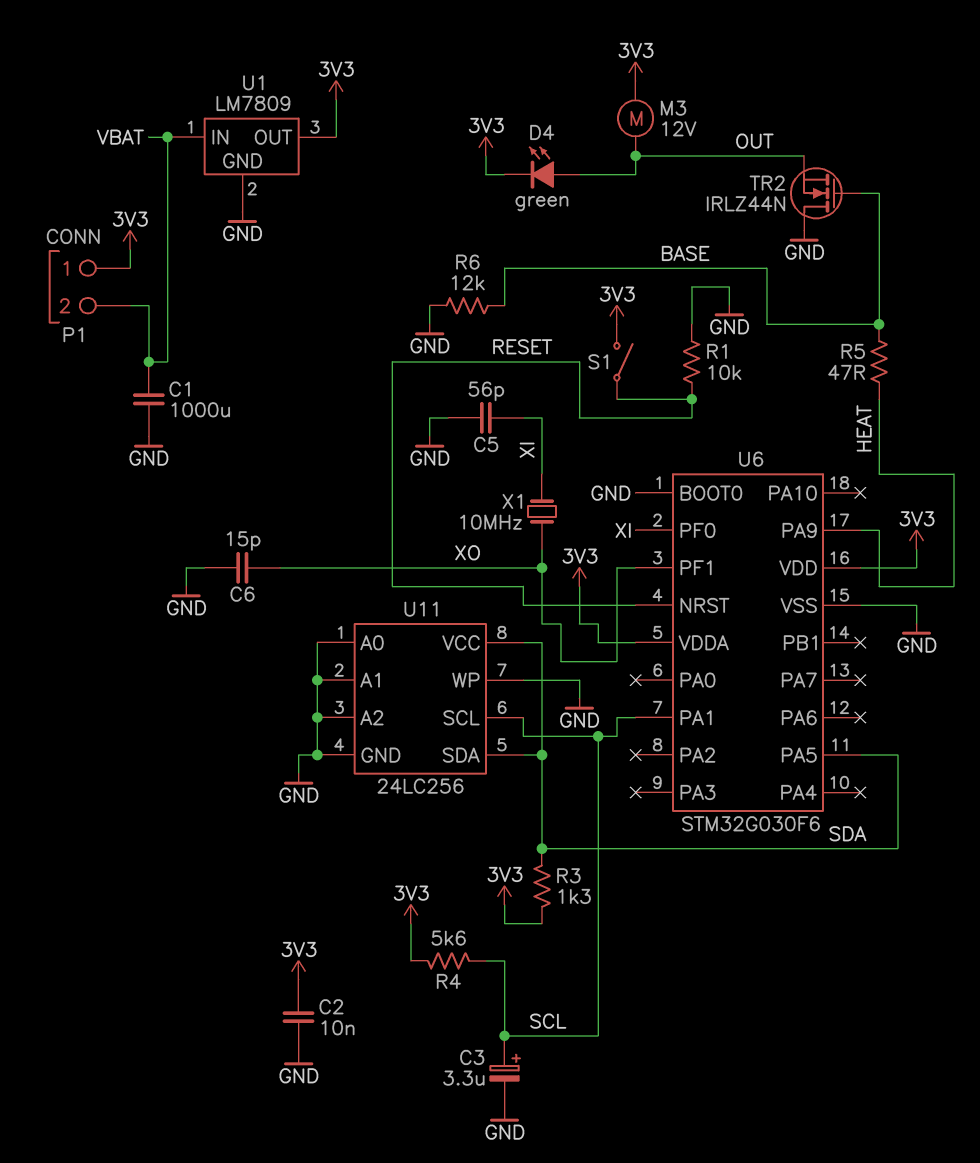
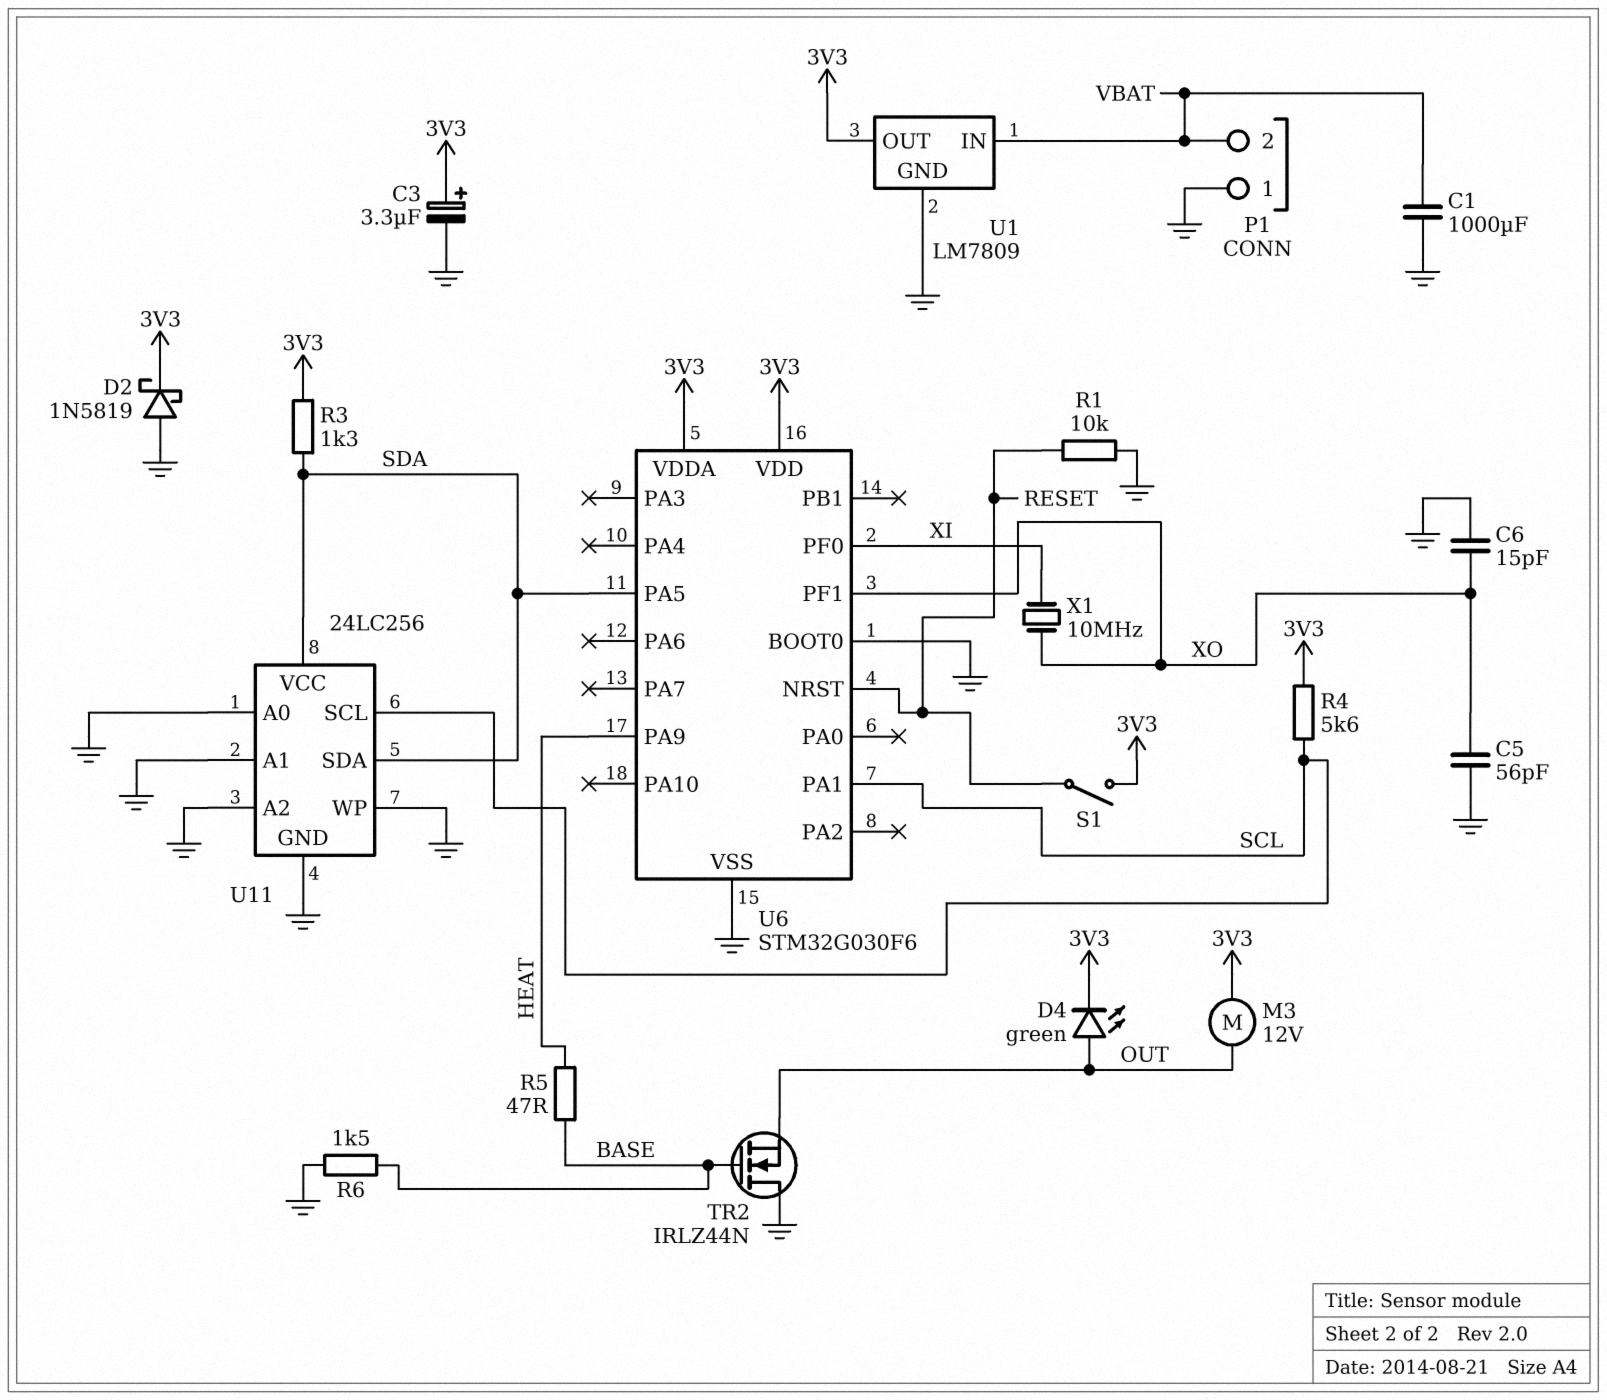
C2: 10nF (3V3, GND) -> none
C3: 3.3uF (plus SCL, minus GND) -> 3.3uF (plus 3V3, minus GND)
C5: 56pF (GND, XI) -> 56pF (GND, XO)
D2: none -> schottky 1N5819 (A GND, K 3V3)
P1 pin 1: 3V3 -> GND
R6: 12k (BASE, GND) -> 1.5k (BASE, GND)

